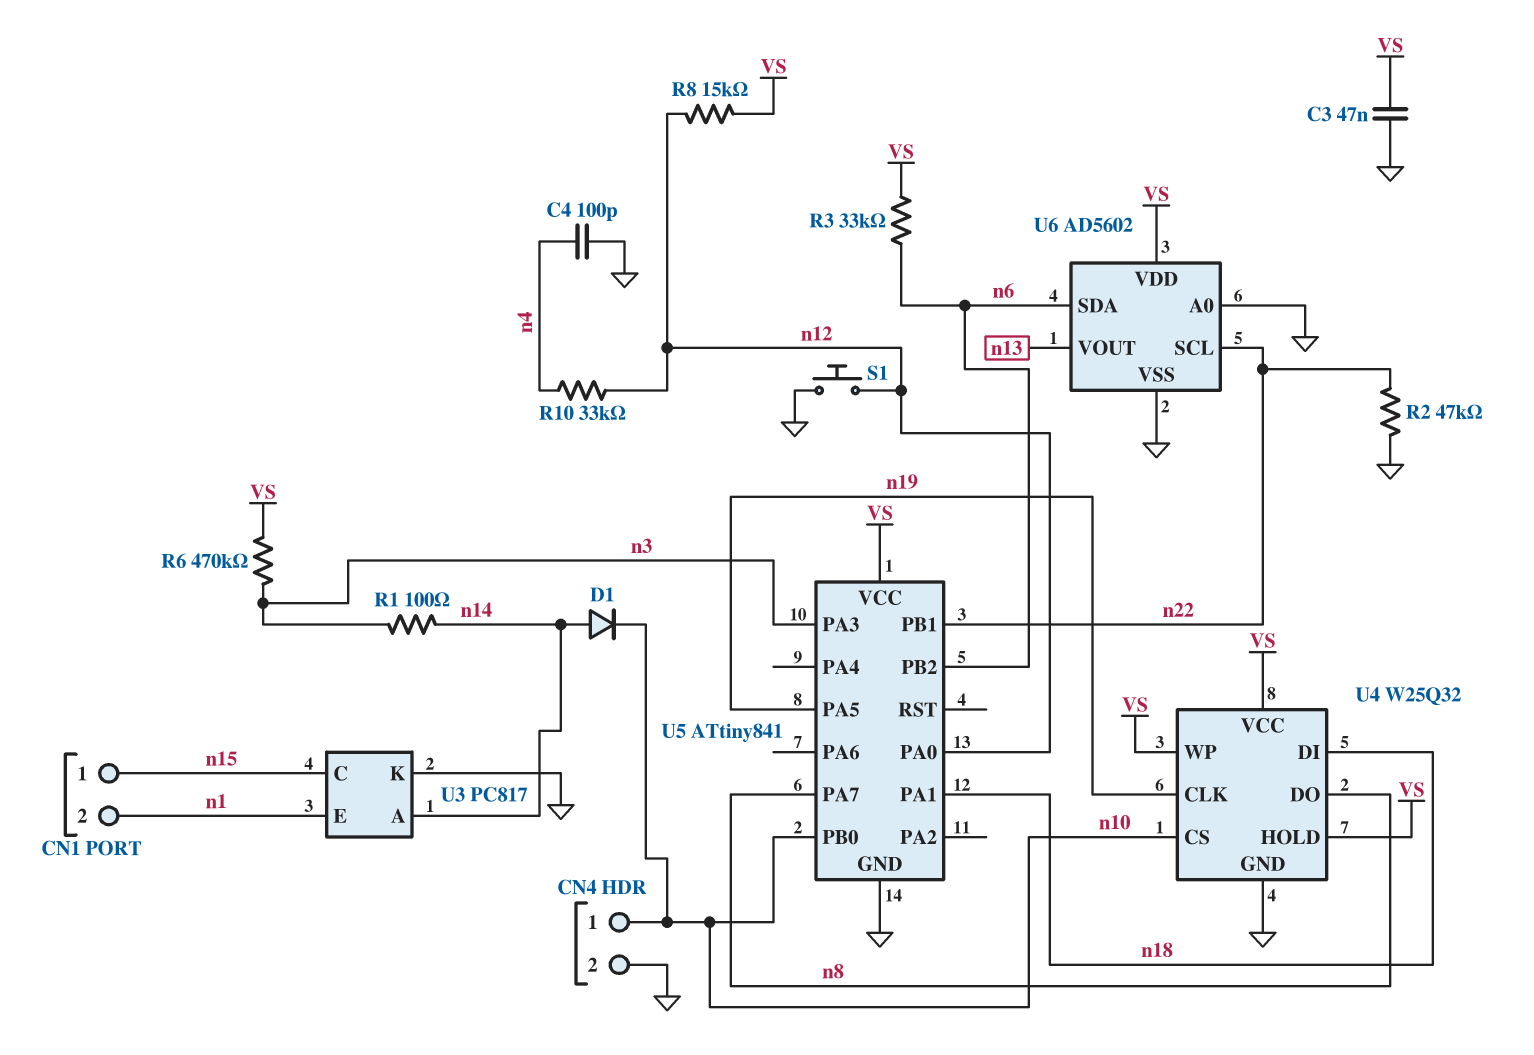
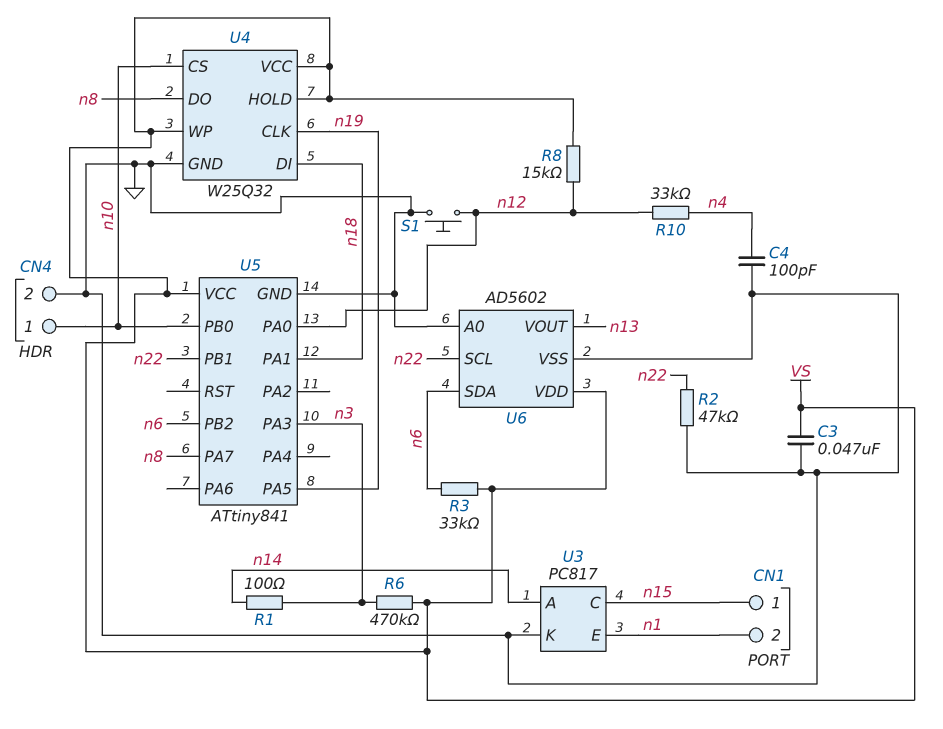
D1: diode (A n14, K n10) -> none

